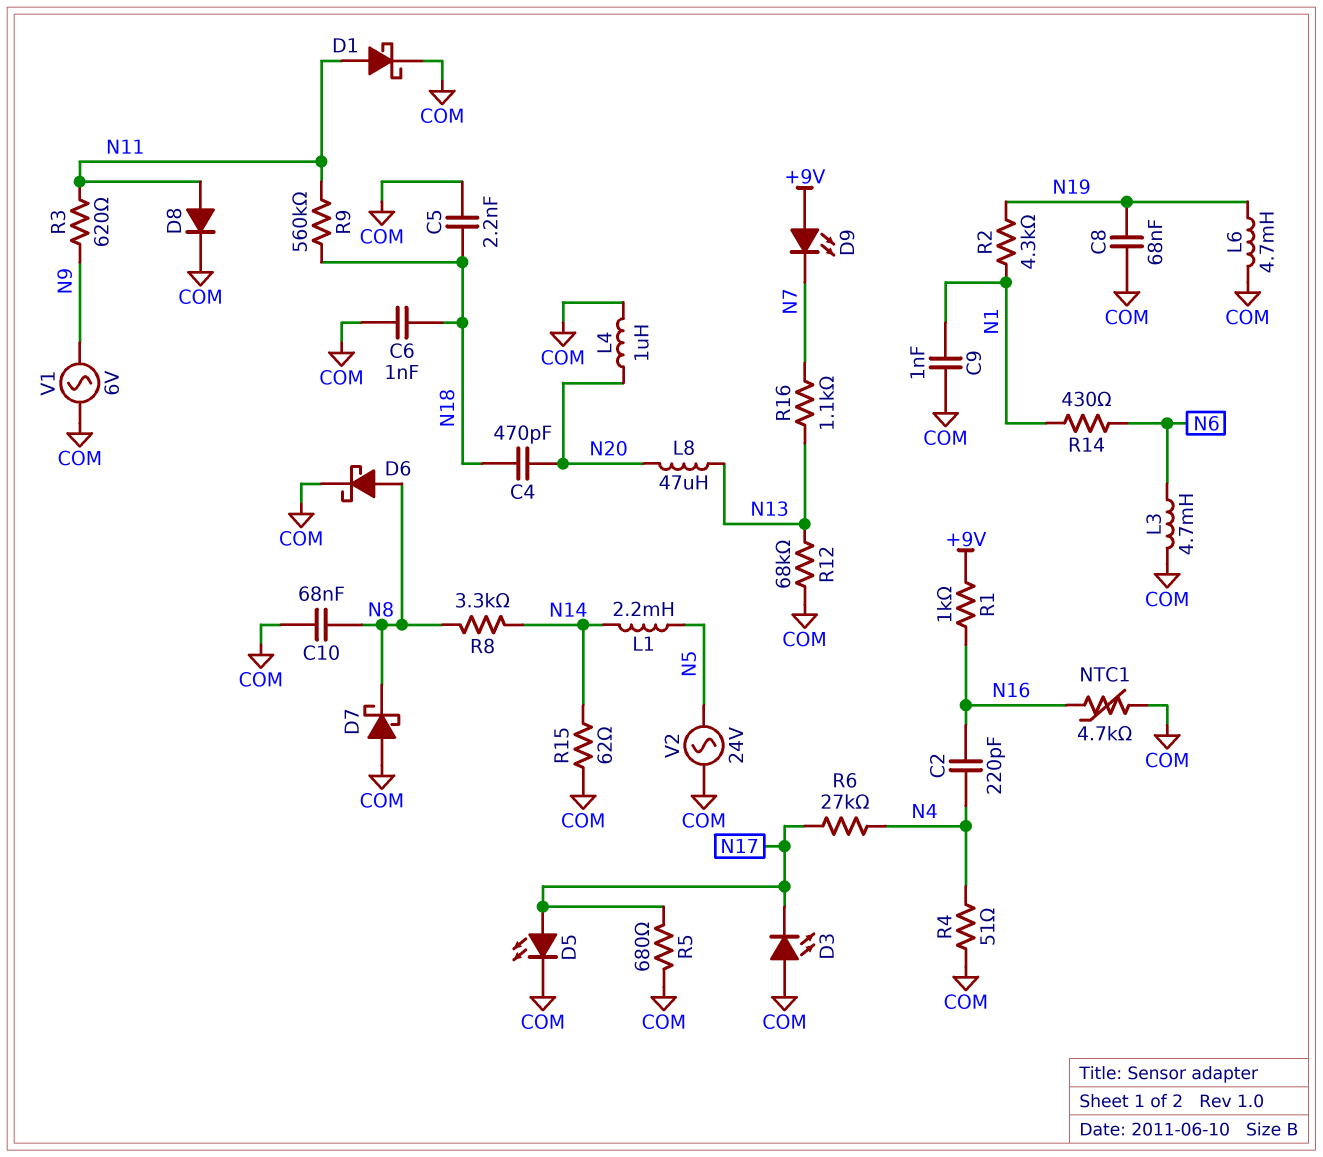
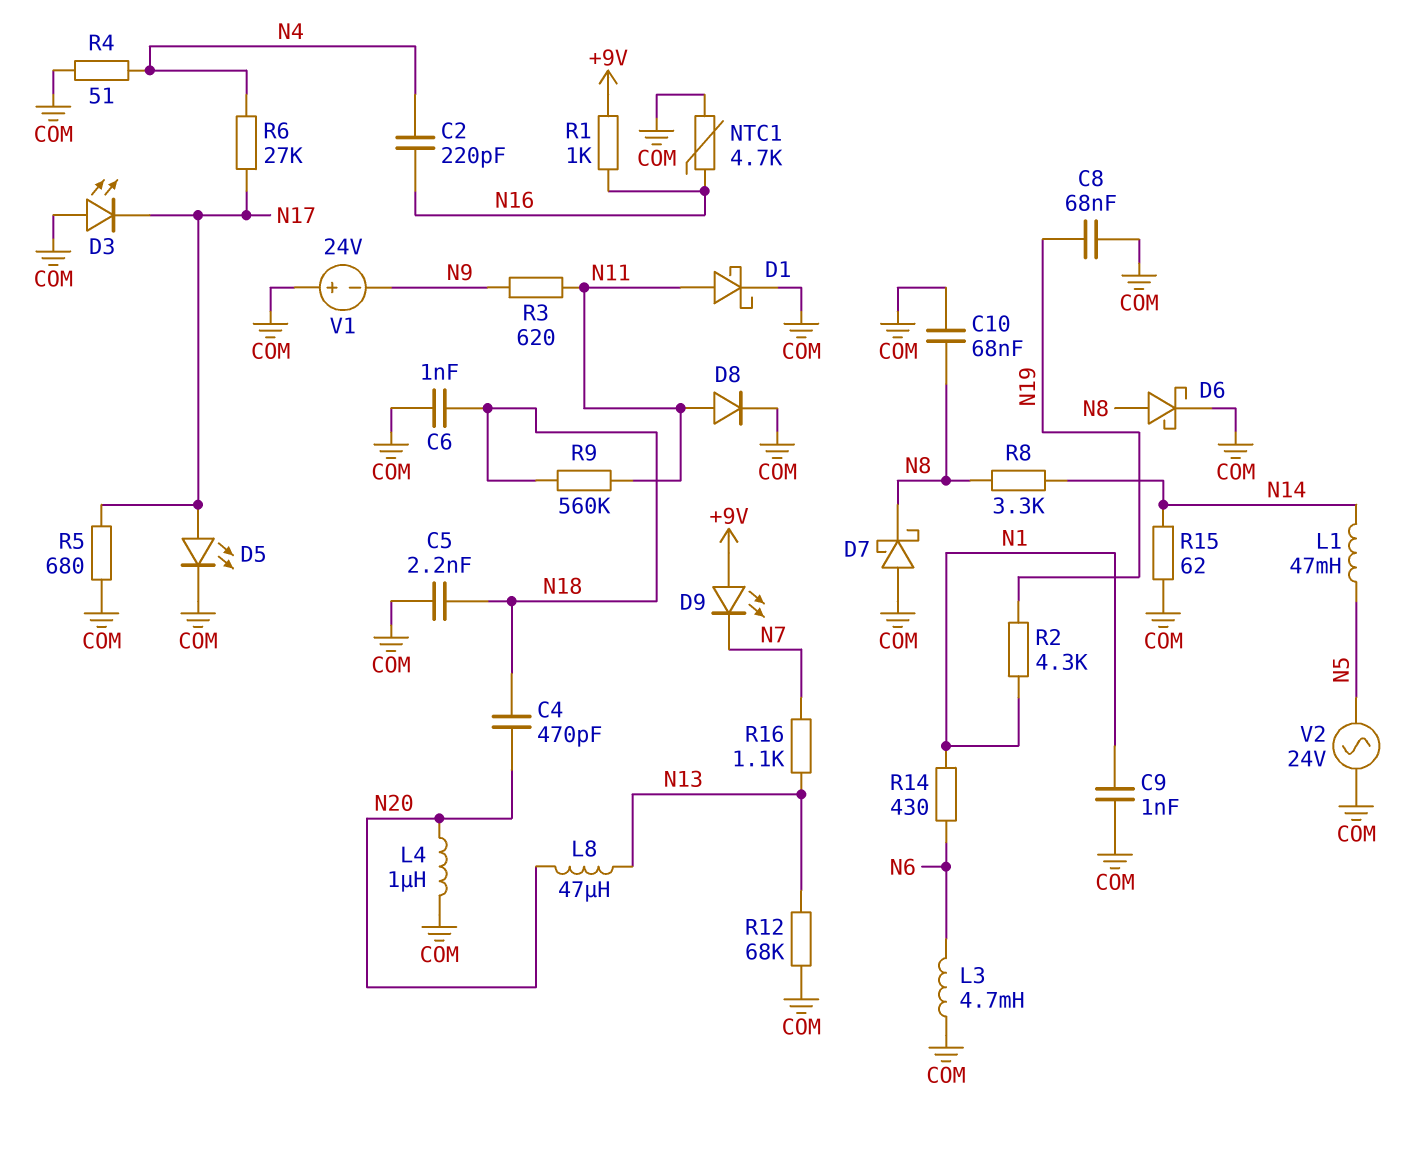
L1: 2.2mH (N5, N14) -> 47mH (N5, N14)
L6: 4.7mH (COM, N19) -> none
V1: AC 6V (COM, N9) -> 24V (plus COM, minus N9)

